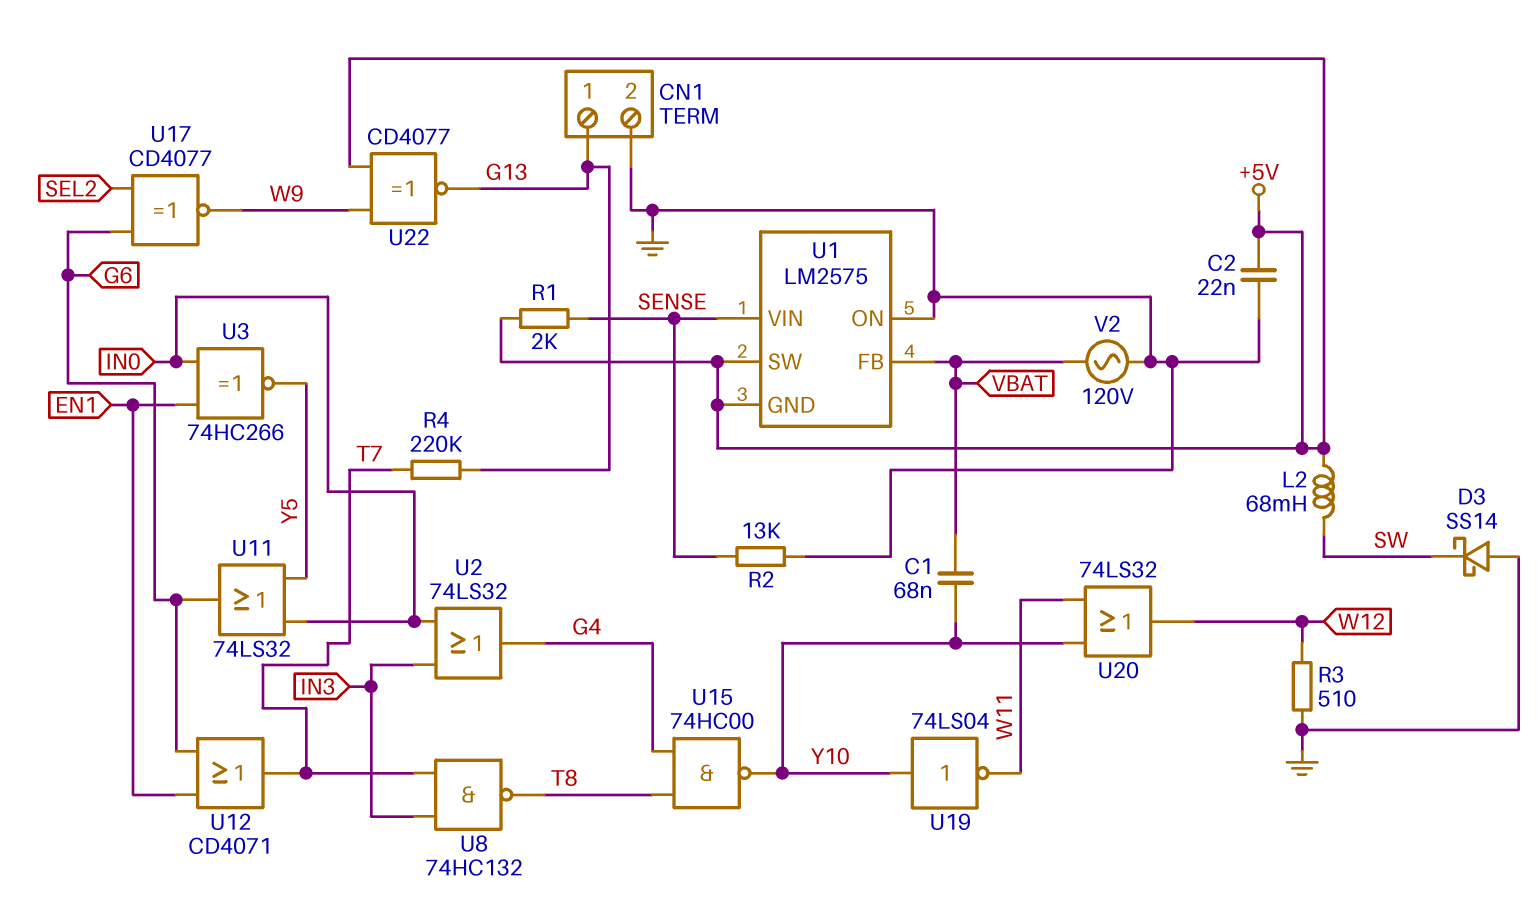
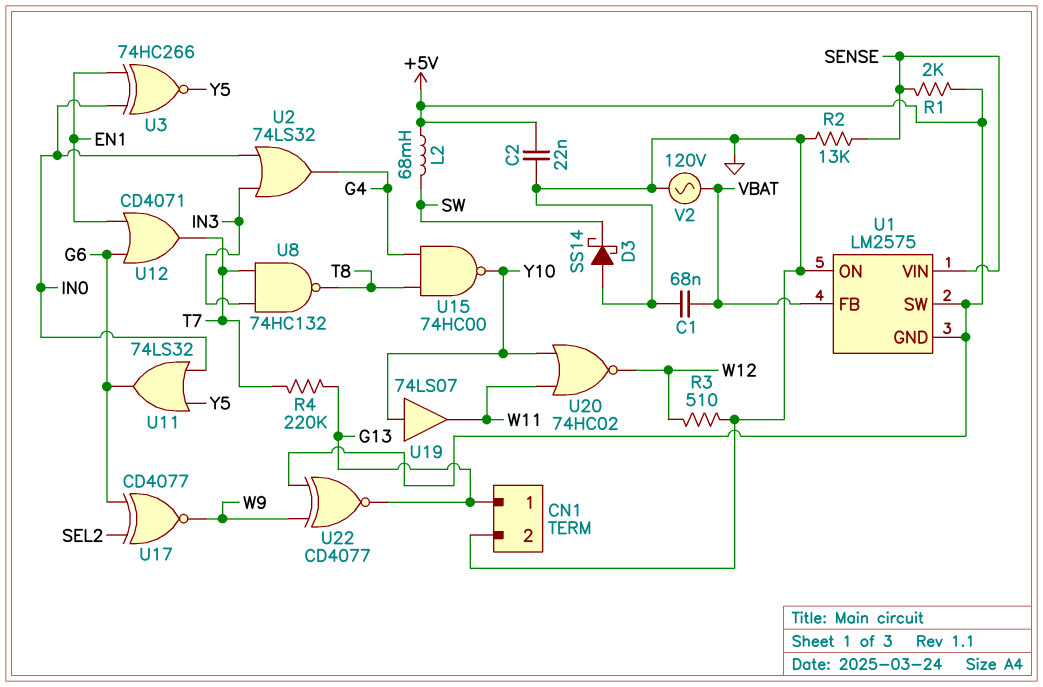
C1: 68nF (VBAT, Y10) -> 68nF (GND, VBAT)
U19: NOT 74LS04 (in Y10, out W11) -> buffer 74LS07 (in Y10, out W11)
U20: OR 74LS32 (in W11, in Y10, out W12) -> NOR 74HC02 (in W11, in Y10, out W12)

